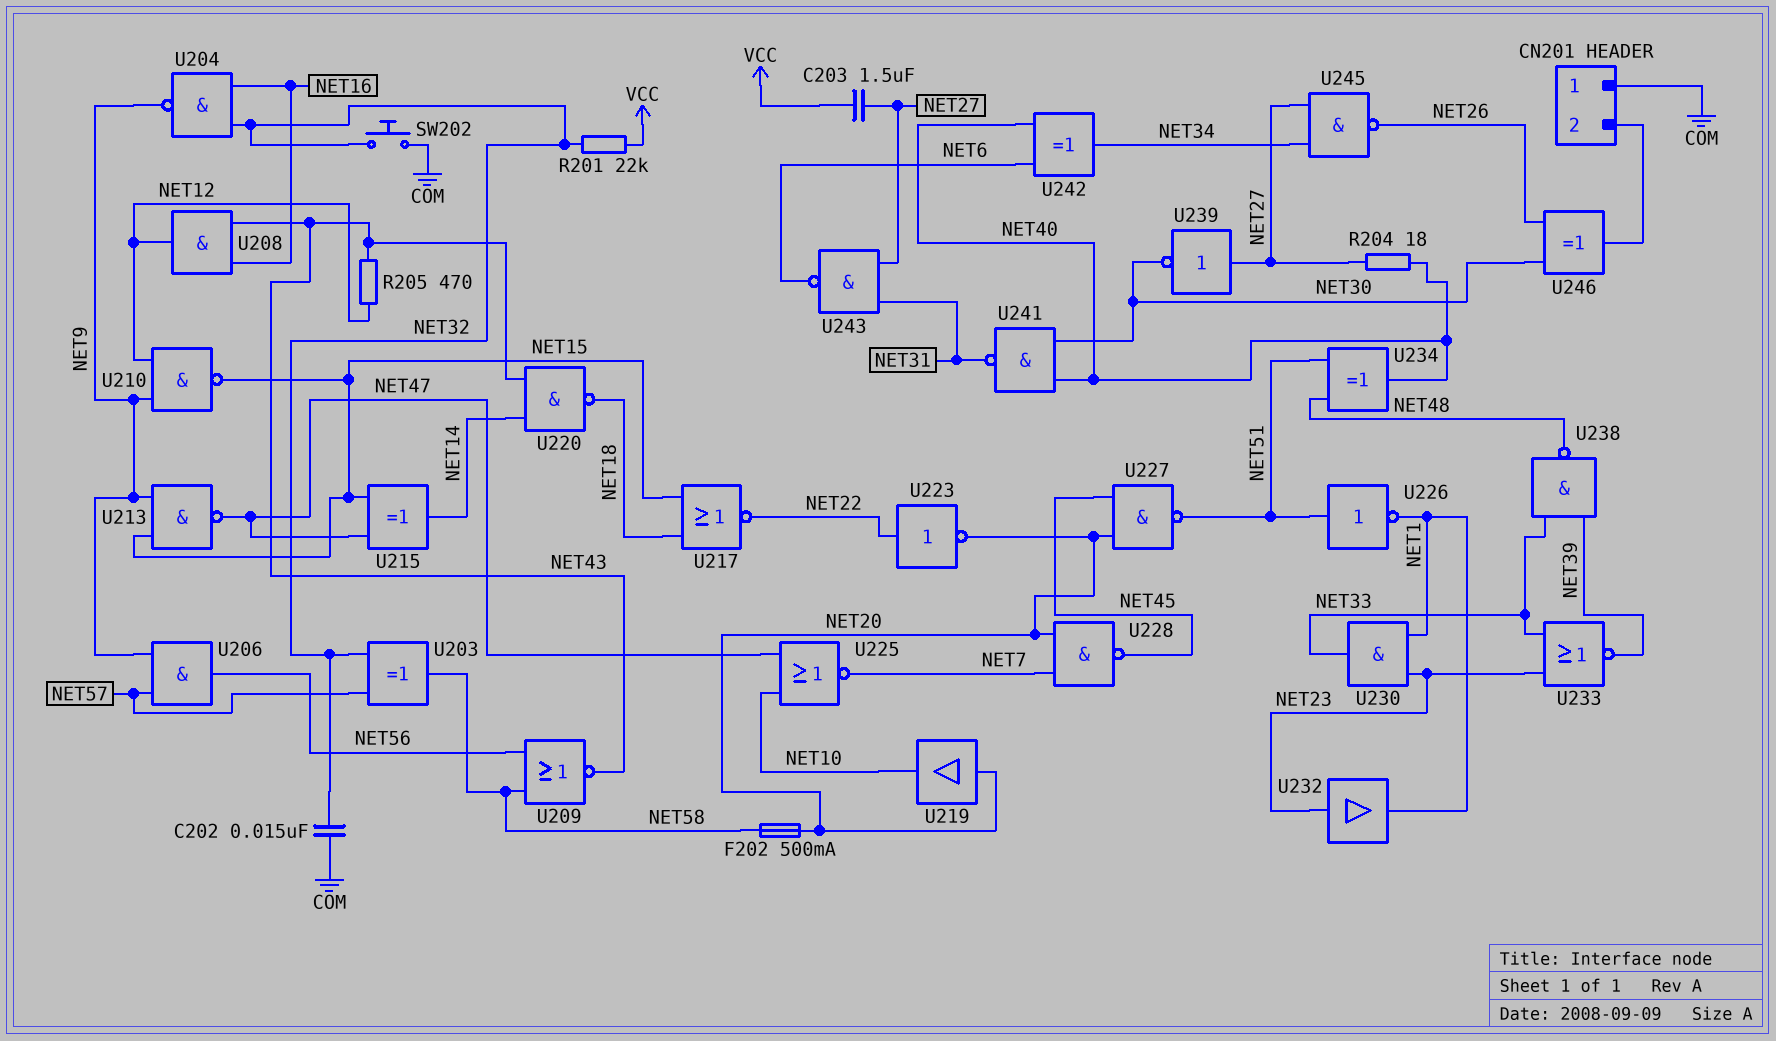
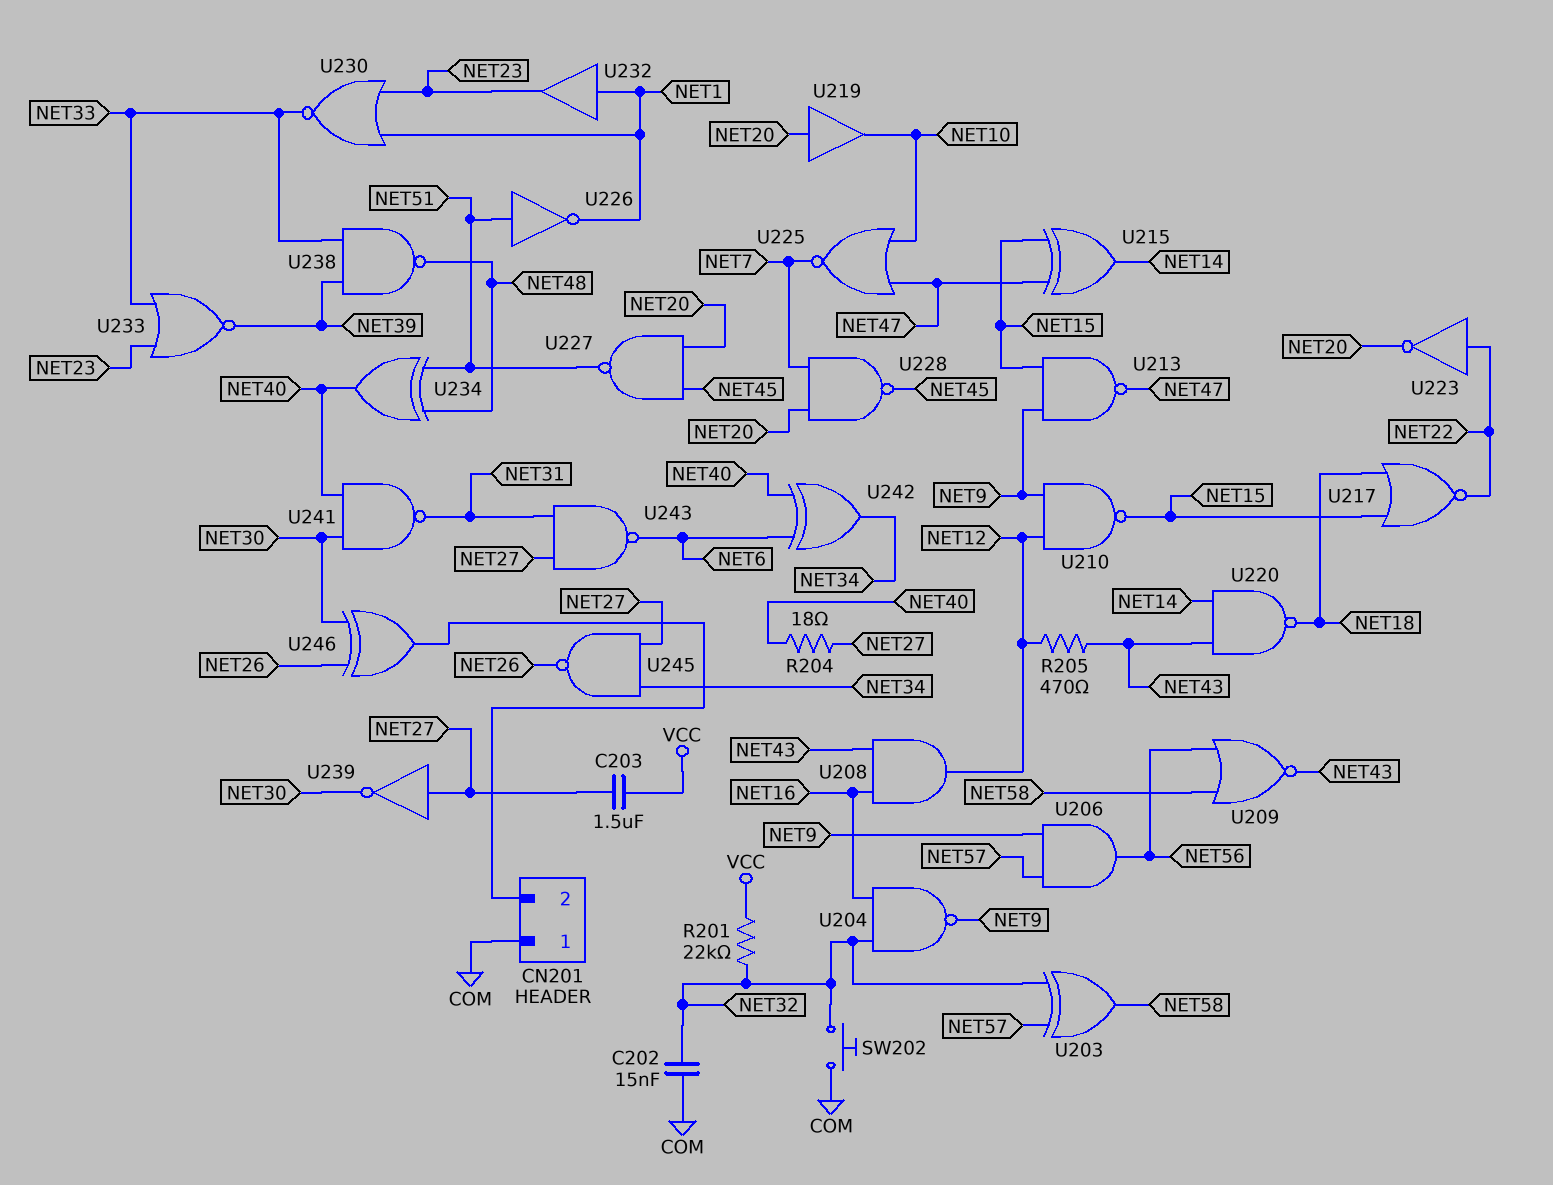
F202: 500mA (NET20, NET58) -> none
U230: AND (in NET1, in NET23, out NET33) -> NOR (in NET1, in NET23, out NET33)
U232: buffer (in NET23, out NET1) -> buffer (in NET1, out NET23)

